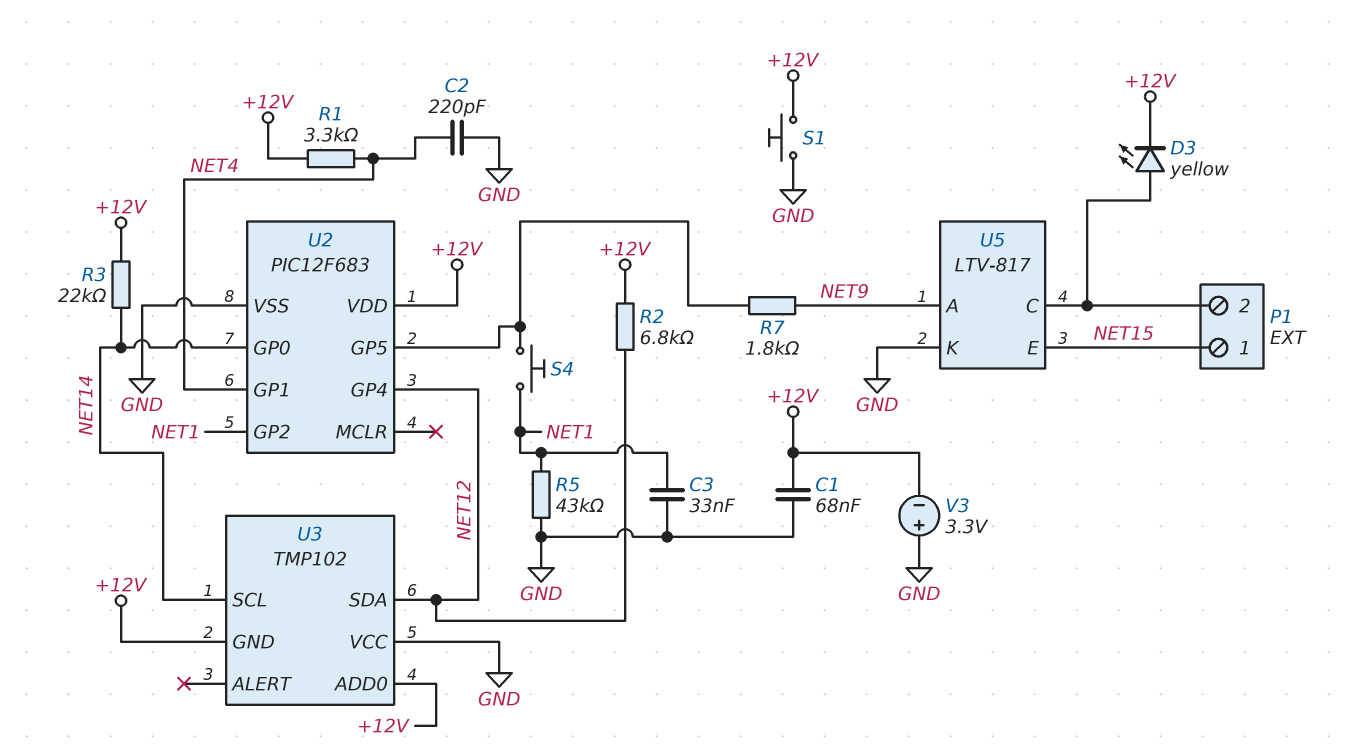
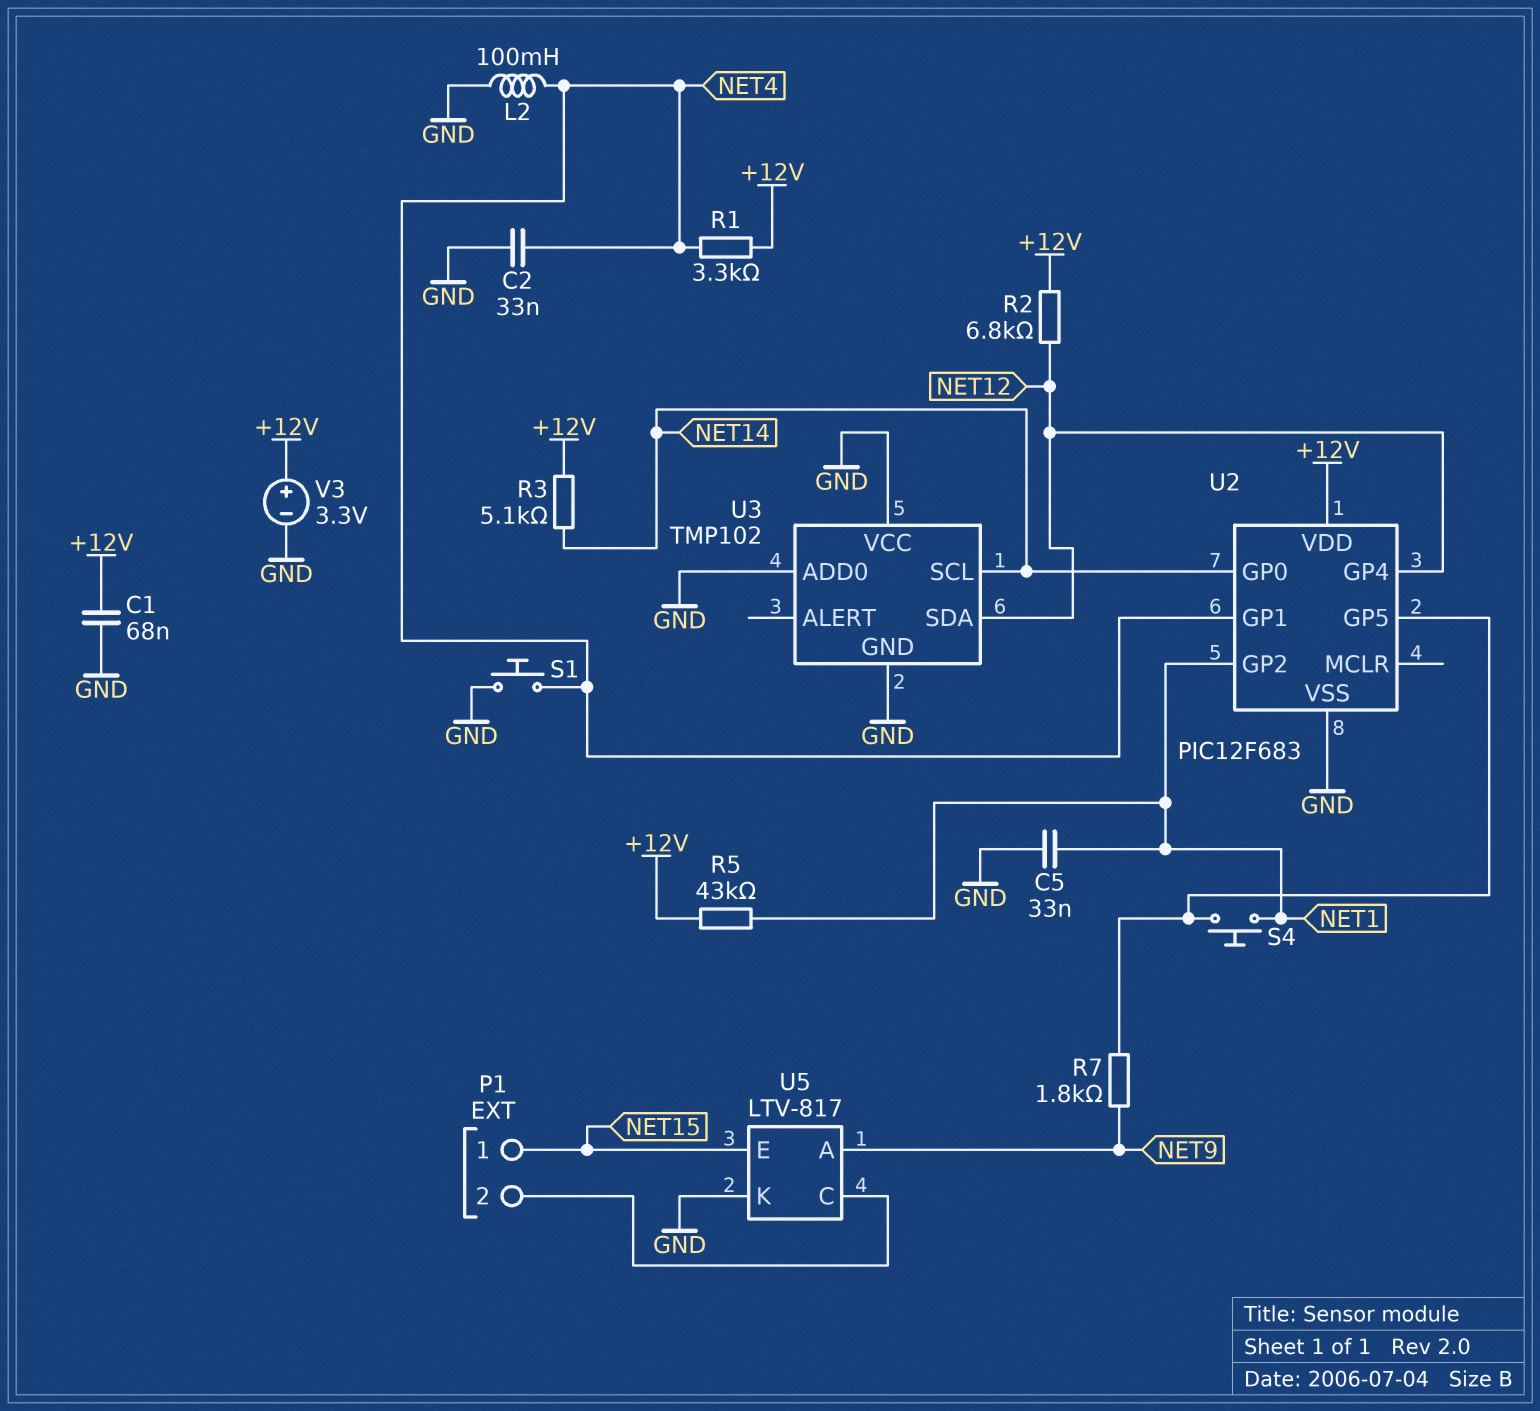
C2: 220pF (GND, NET4) -> 33nF (GND, NET4)
C3: 33nF (GND, NET1) -> none
C5: none -> 33nF (GND, NET1)
D3: LED yellow (A P1/2, K +12V) -> none
L2: none -> 100mH (GND, NET4)
R3: 22k (+12V, NET14) -> 5.1k (+12V, NET14)
R5: 43k (GND, NET1) -> 43k (+12V, NET1)
S1: button (+12V, GND) -> button (GND, NET4)
U3 pin ADD0: +12V -> GND
U3 pin GND: +12V -> GND
V3: 3.3V (plus GND, minus +12V) -> 3.3V (plus +12V, minus GND)

